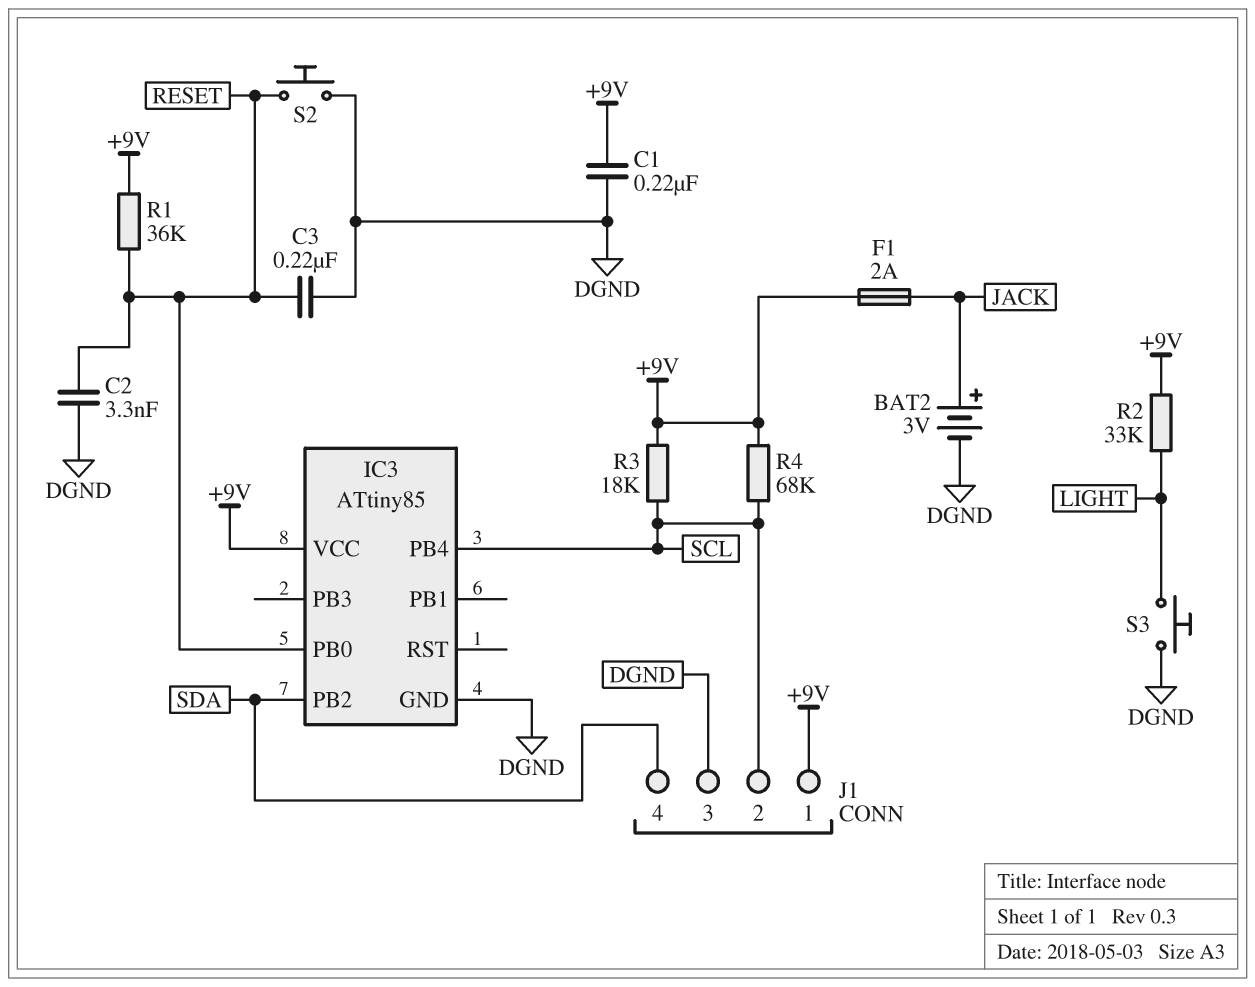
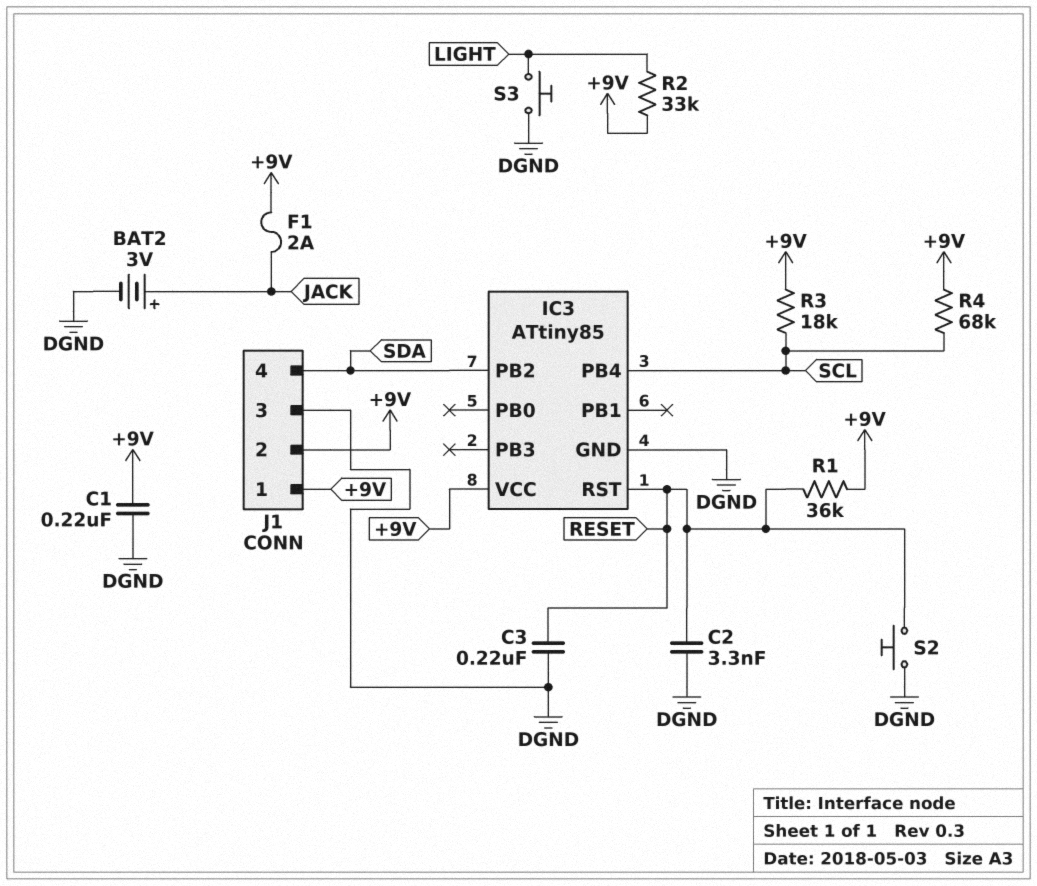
IC3 pin PB0: RESET -> none
IC3 pin RST: none -> RESET
J1 pin 2: SCL -> +9V

